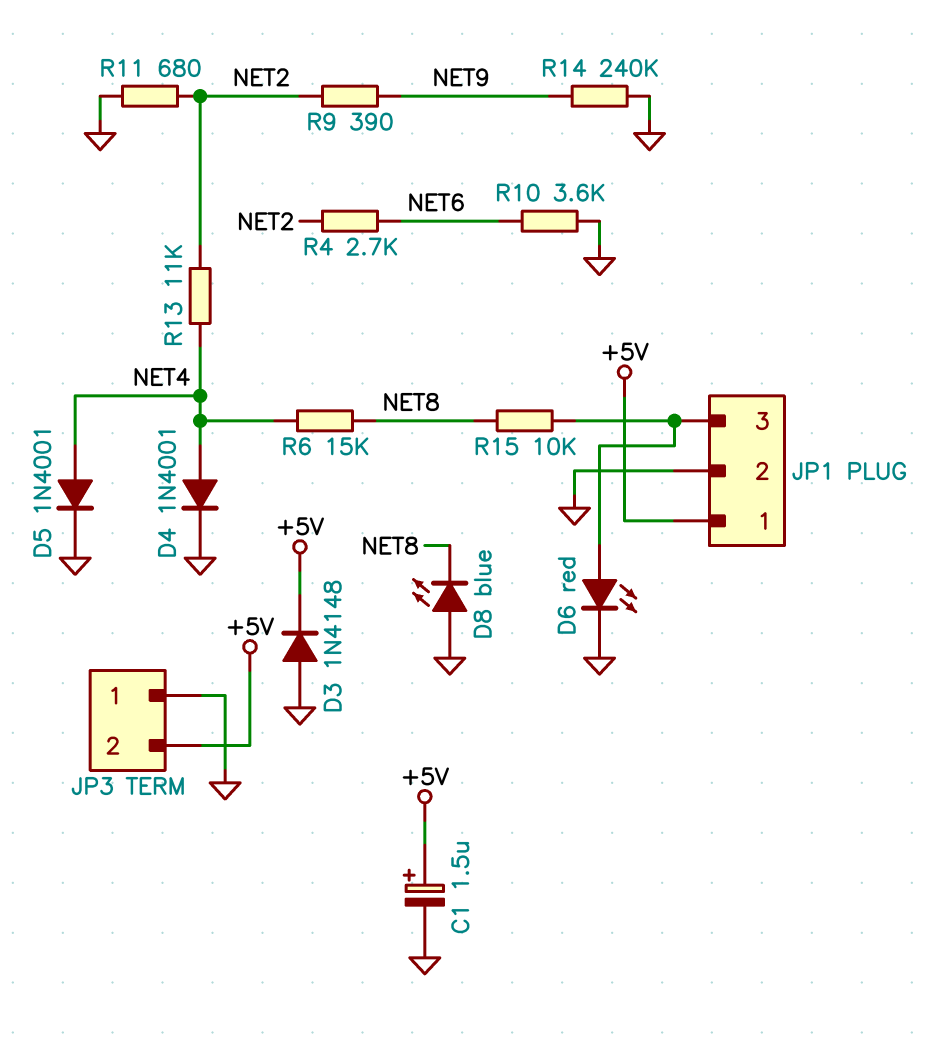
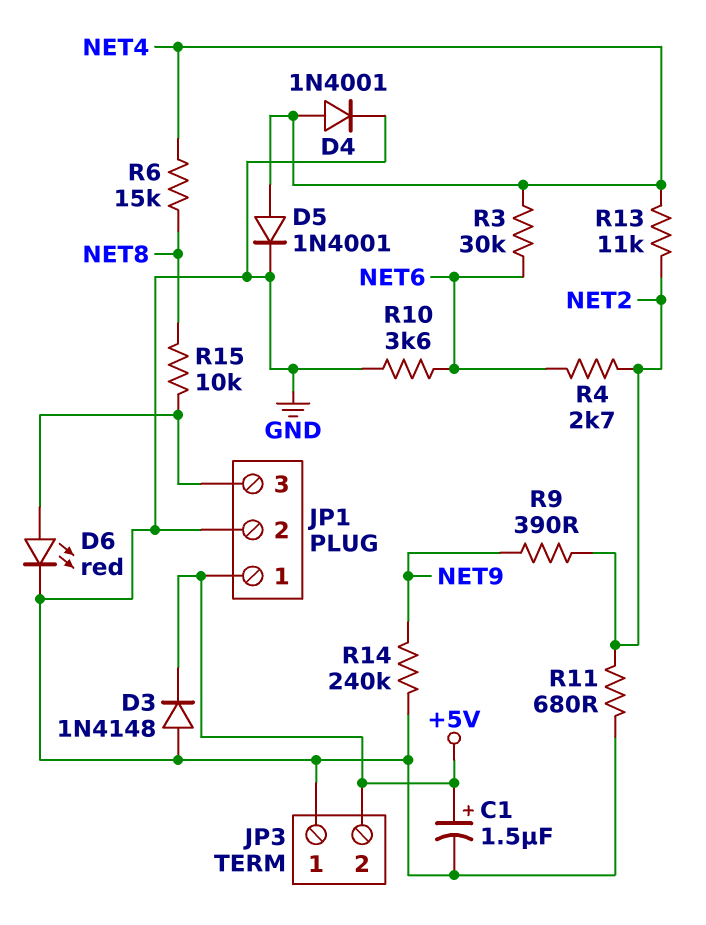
D8: LED blue (A GND, K NET8) -> none
R3: none -> 30k (NET4, NET6)

